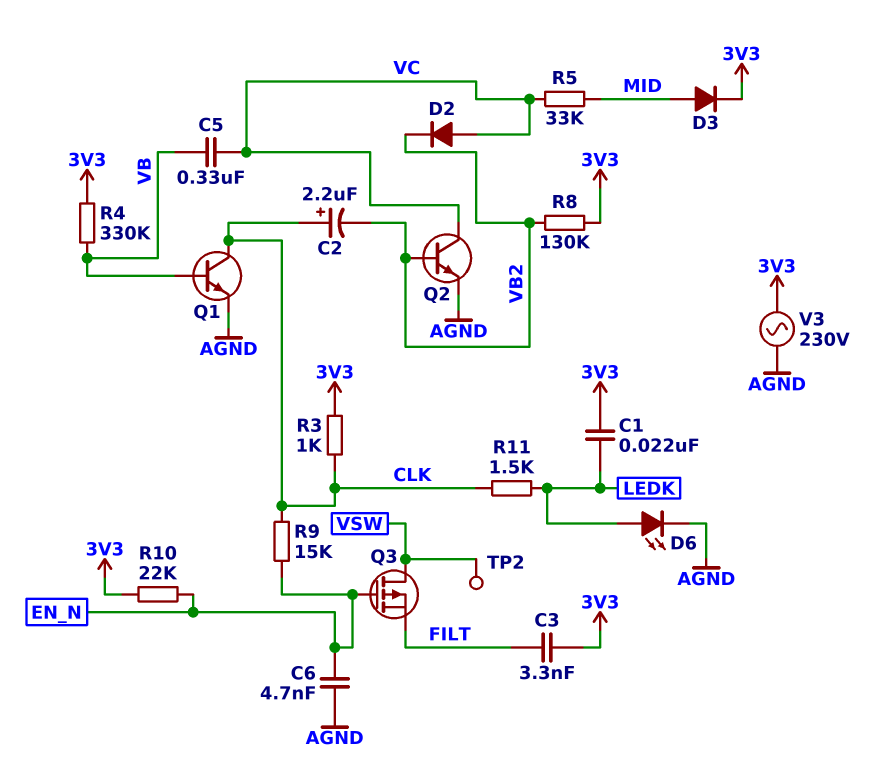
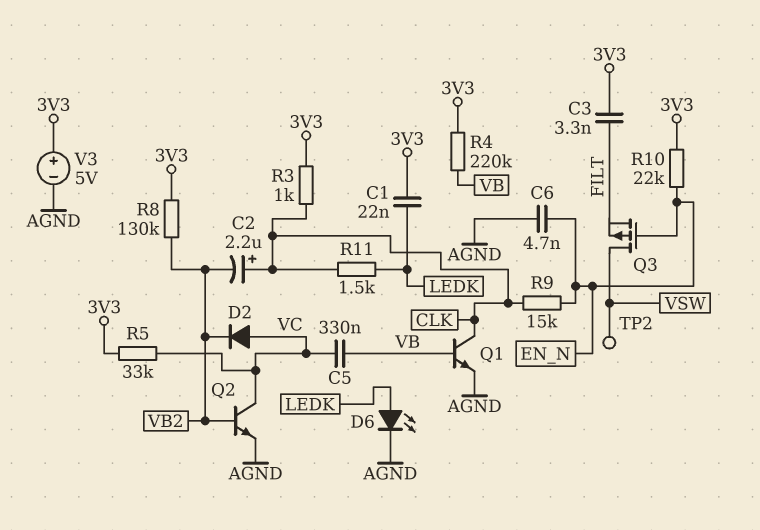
D3: diode (A MID, K 3V3) -> none
R4: 330k (3V3, VB) -> 220k (3V3, VB)
R5: 33k (MID, VC) -> 33k (3V3, VC)
V3: AC 230V (3V3, AGND) -> 5V (plus 3V3, minus AGND)

